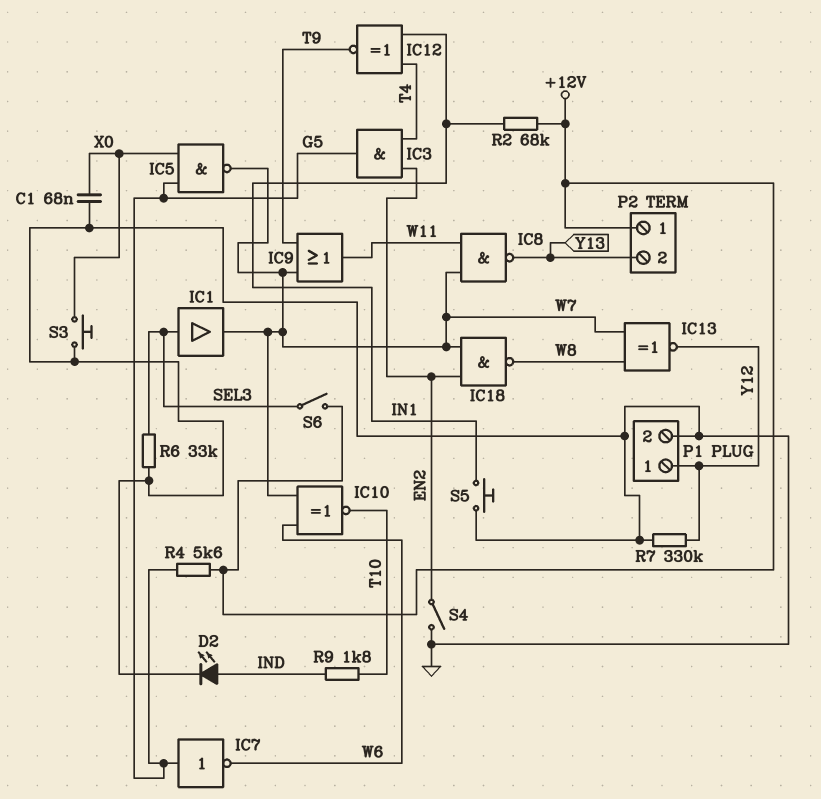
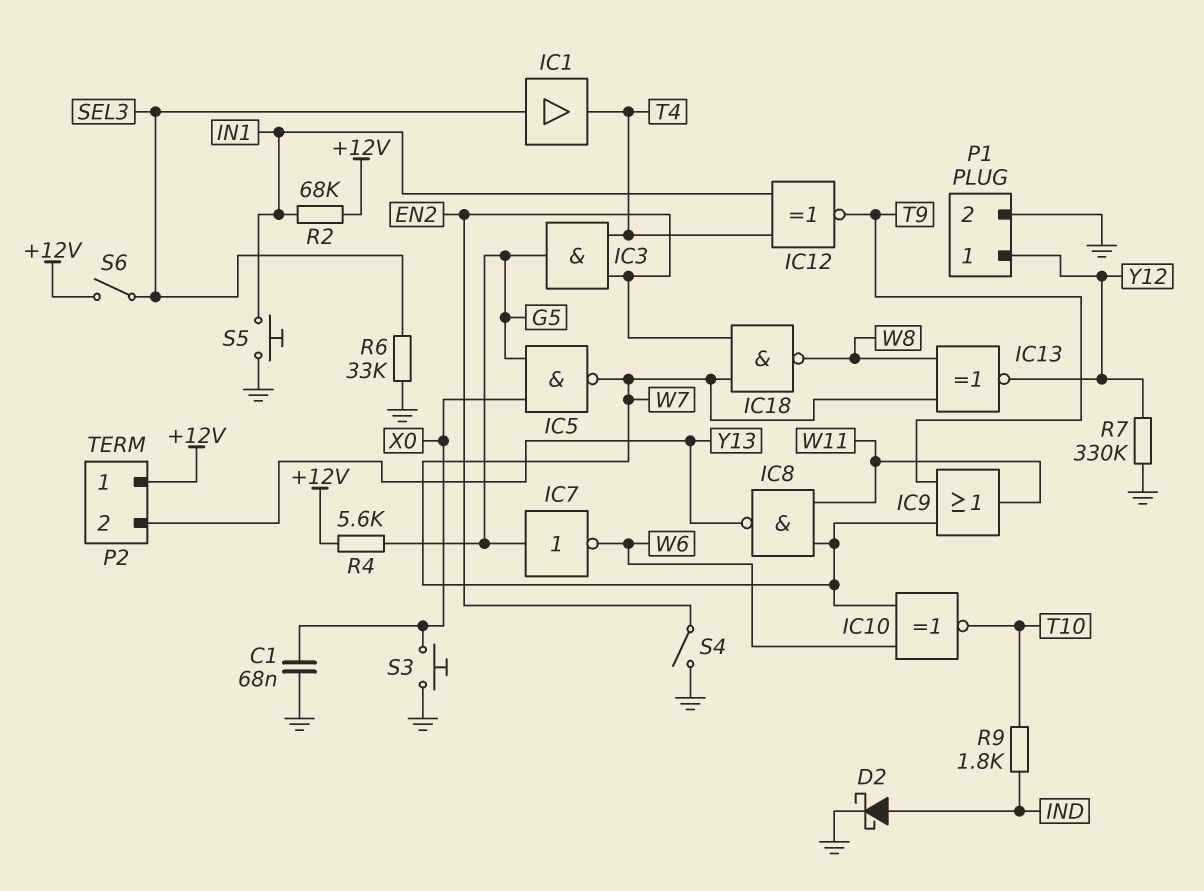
D2: LED (A IND, K GND) -> schottky (A IND, K GND)
IC1: buffer (in SEL3, out W7) -> buffer (in SEL3, out T4)

